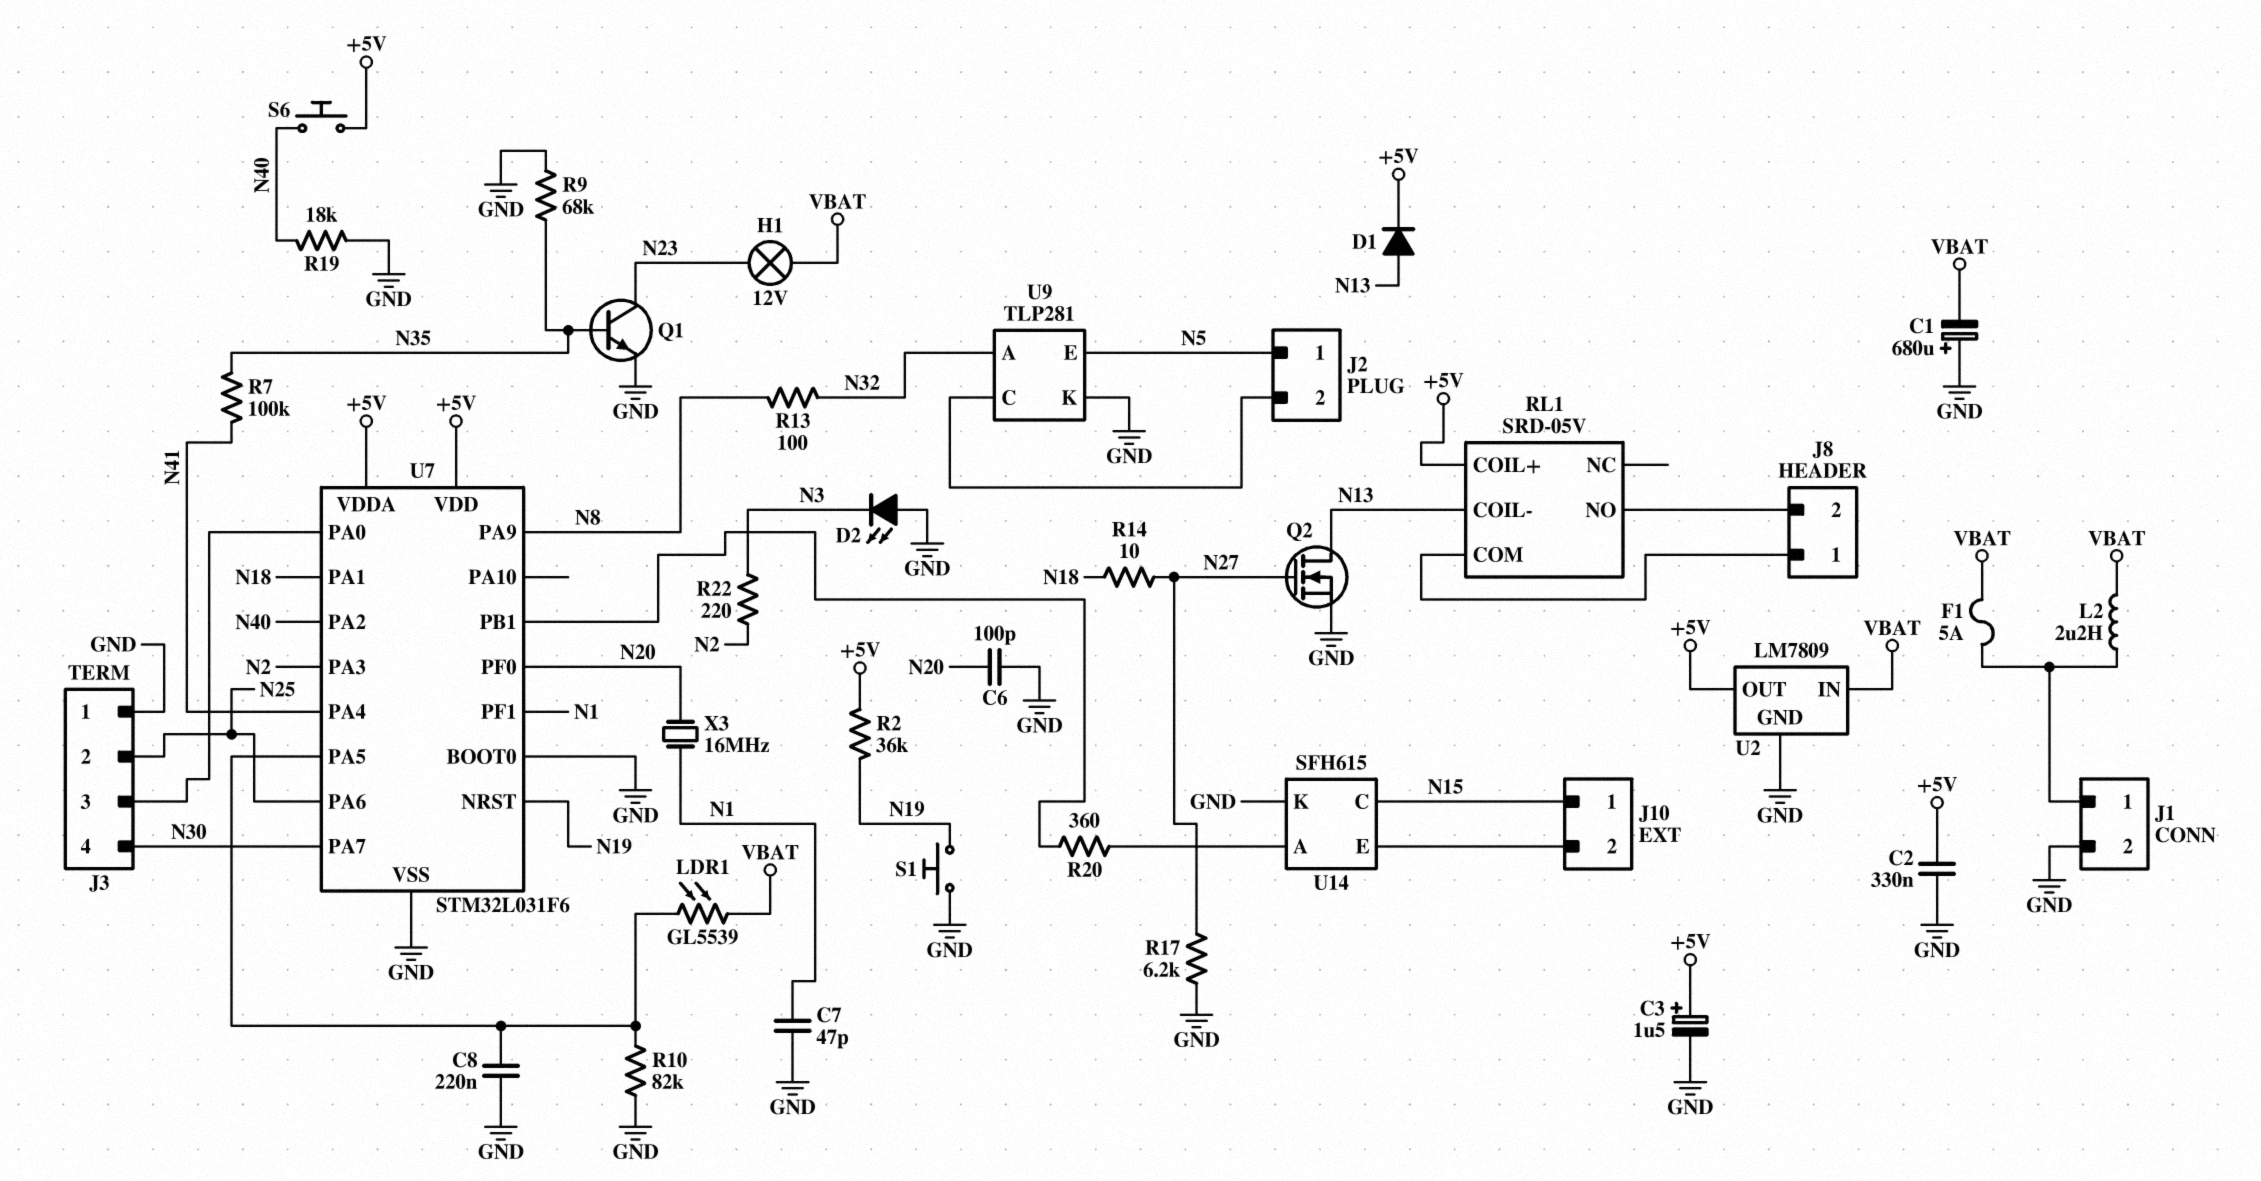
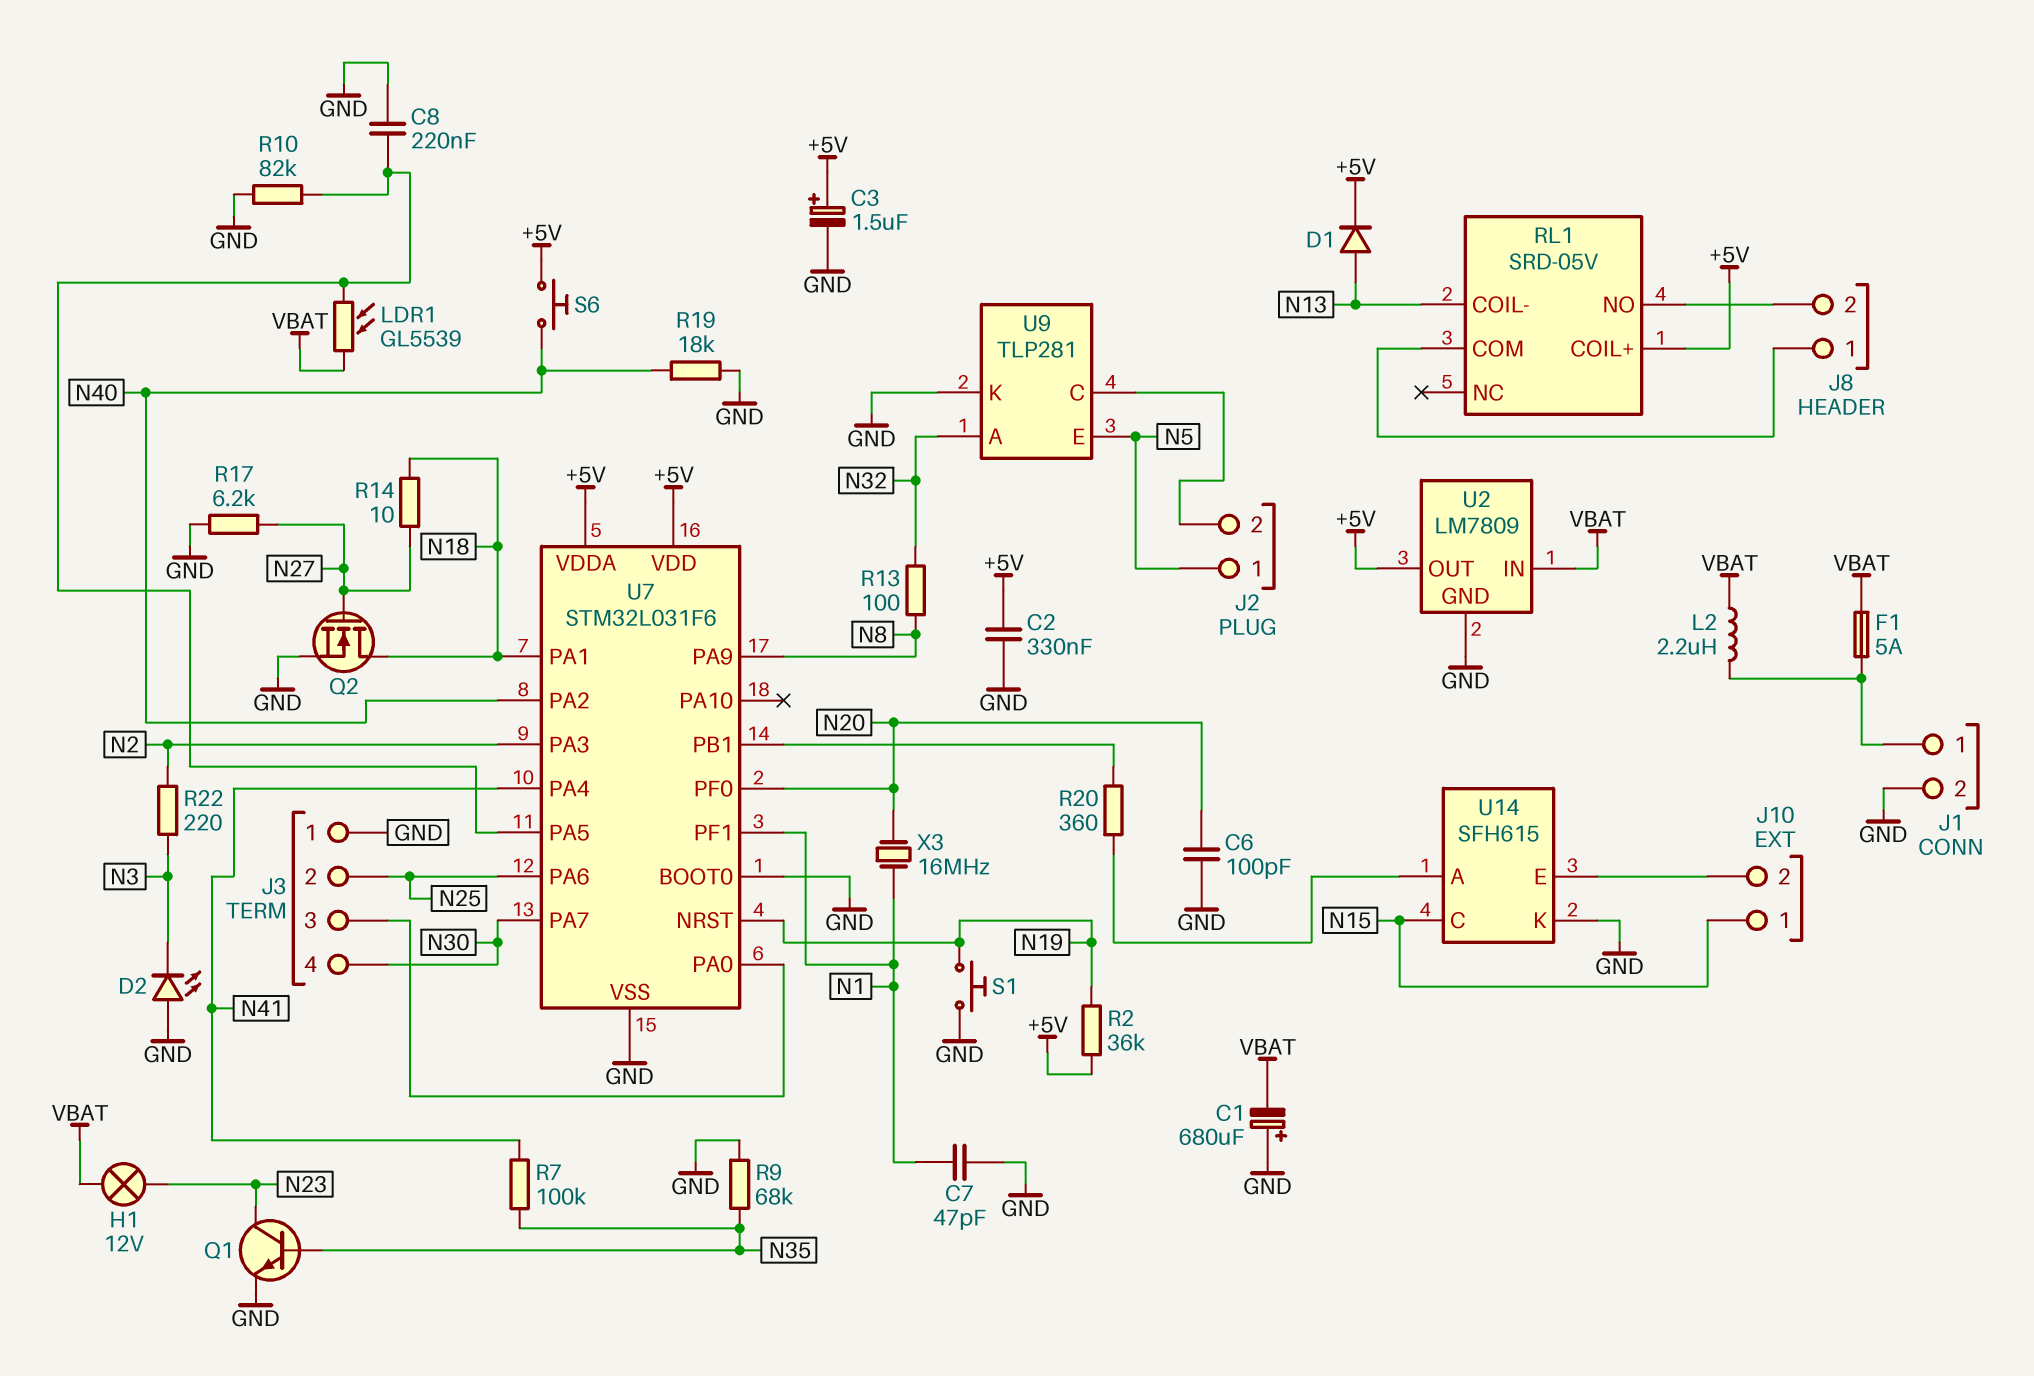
Q2: NMOS (G N27, D N13, S GND) -> NMOS (G N27, D N18, S GND)

